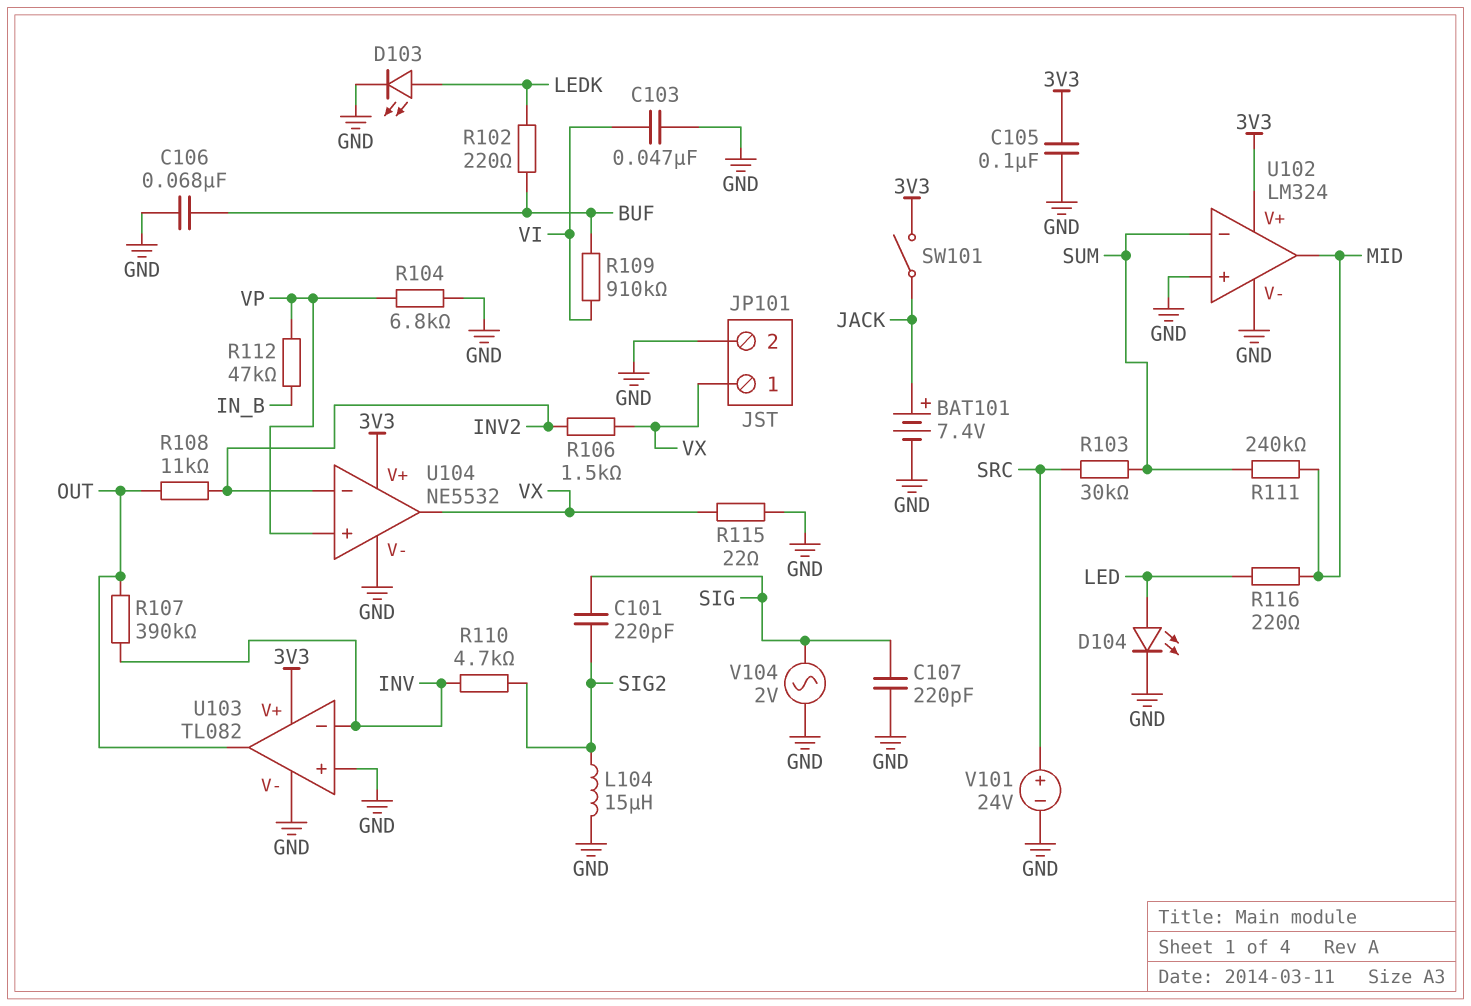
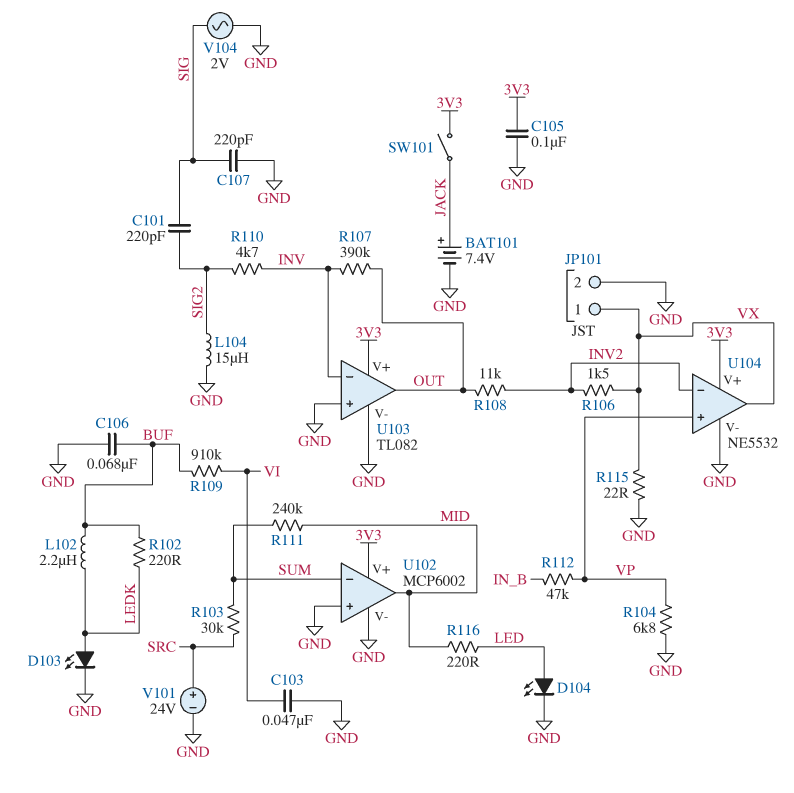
L102: none -> 2.2uH (BUF, LEDK)
U102: LM324 -> MCP6002

